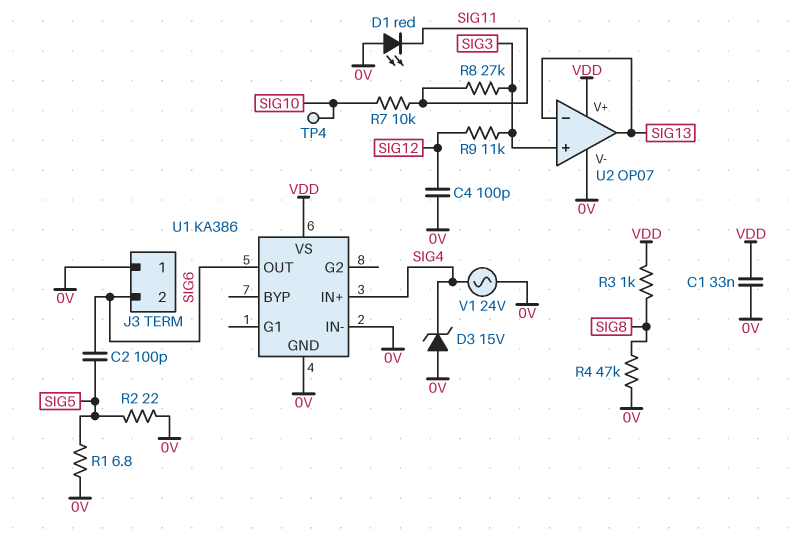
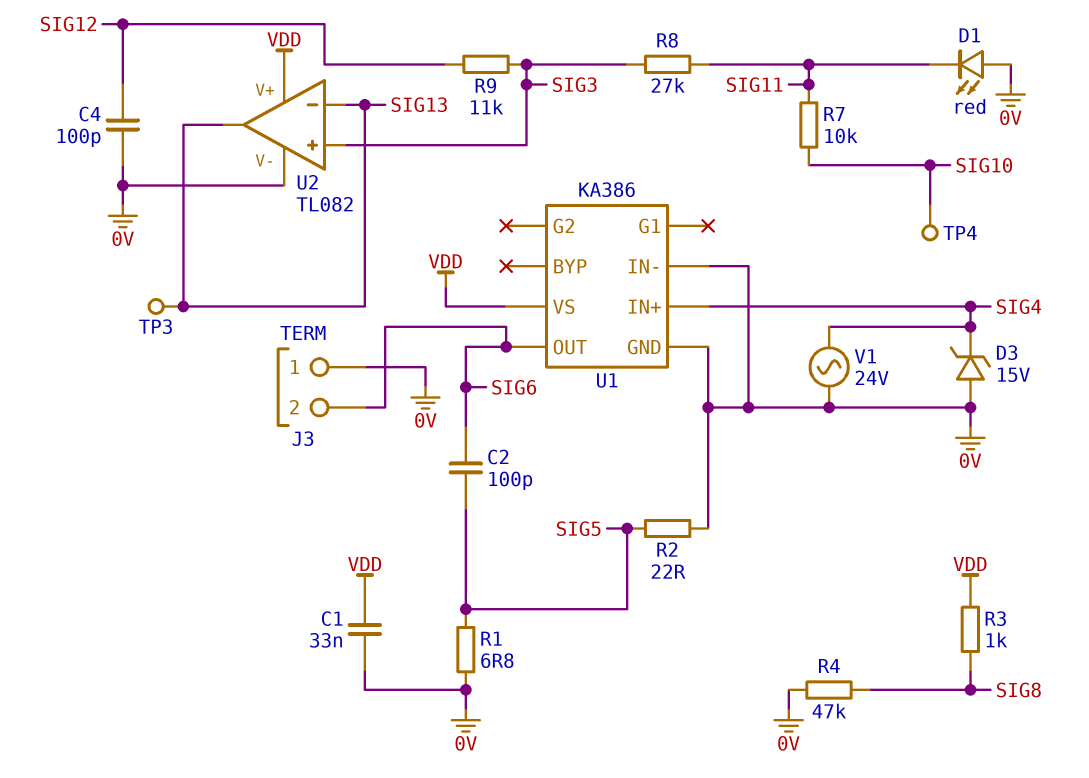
TP3: none -> test point (SIG13)
U2: OP07 -> TL082

